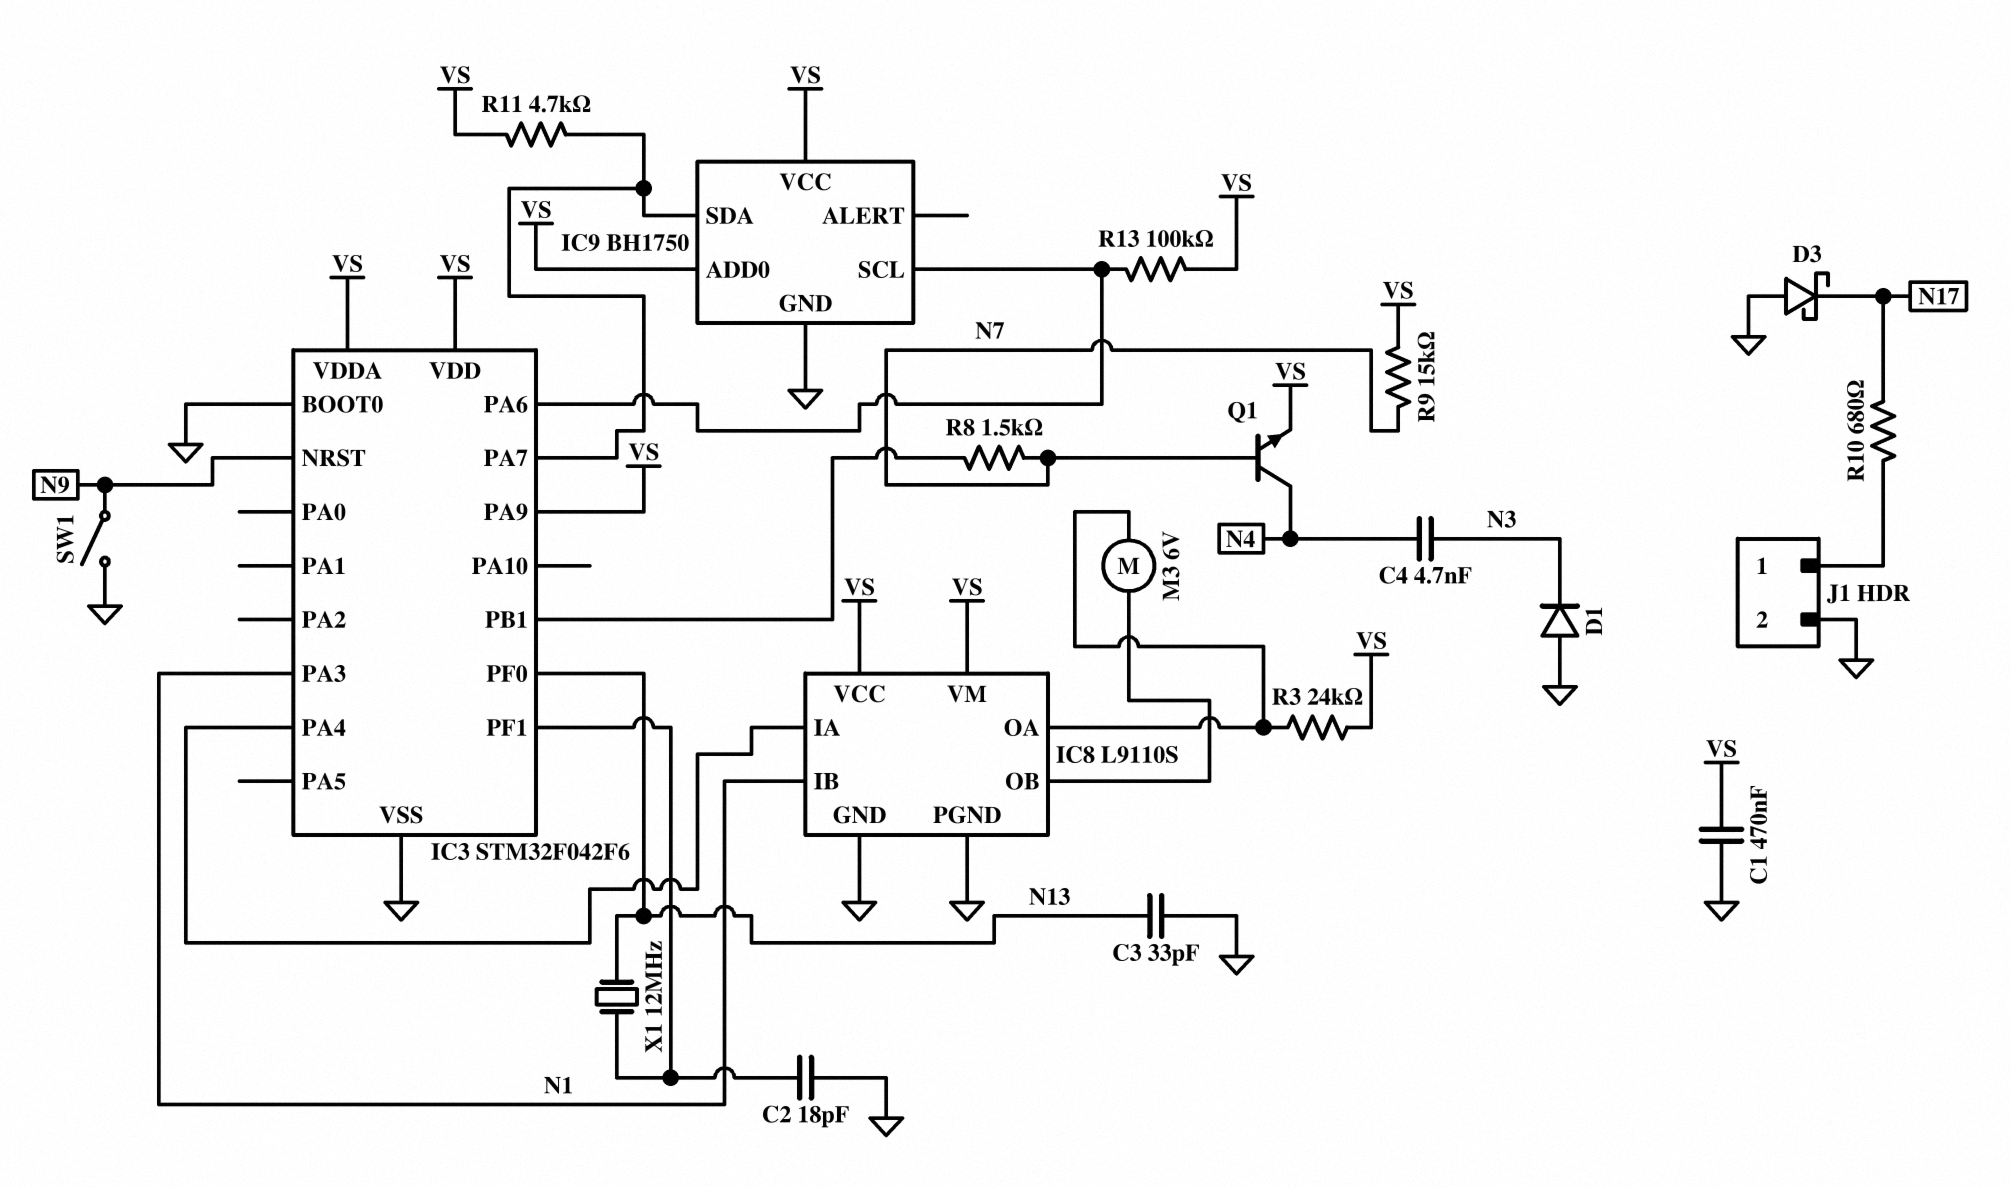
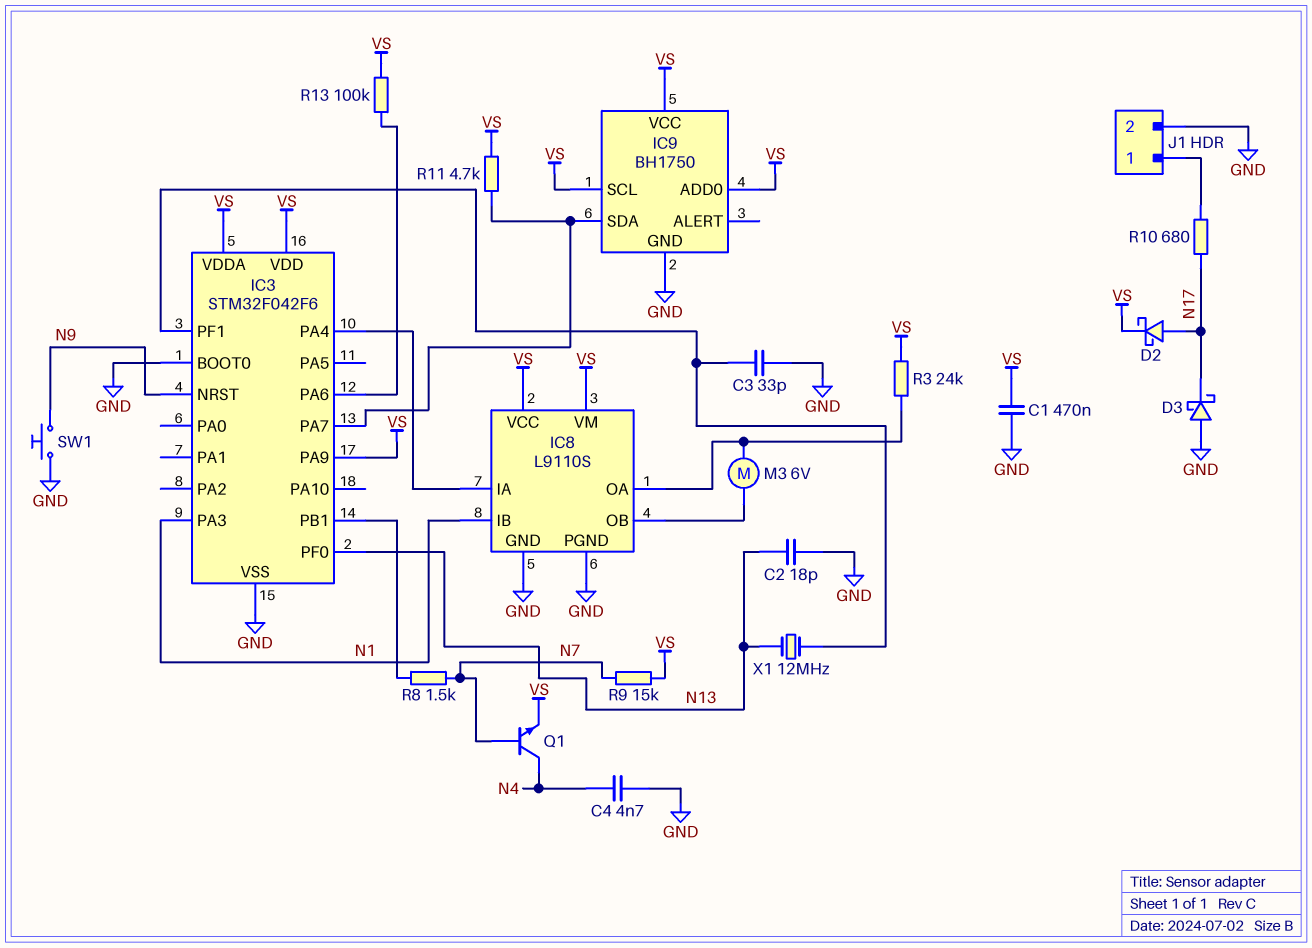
C2: 18pF (GND, IC3/PF1) -> 18pF (GND, N13)
C3: 33pF (GND, N13) -> 33pF (GND, IC3/PF1)
C4: 4.7nF (N3, N4) -> 4.7nF (GND, N4)
D1: diode (A GND, K N3) -> none
D2: none -> schottky (A N17, K VS)
IC9 pin SCL: IC3/PA6 -> VS
SW1: switch (GND, N9) -> button (GND, N9)

